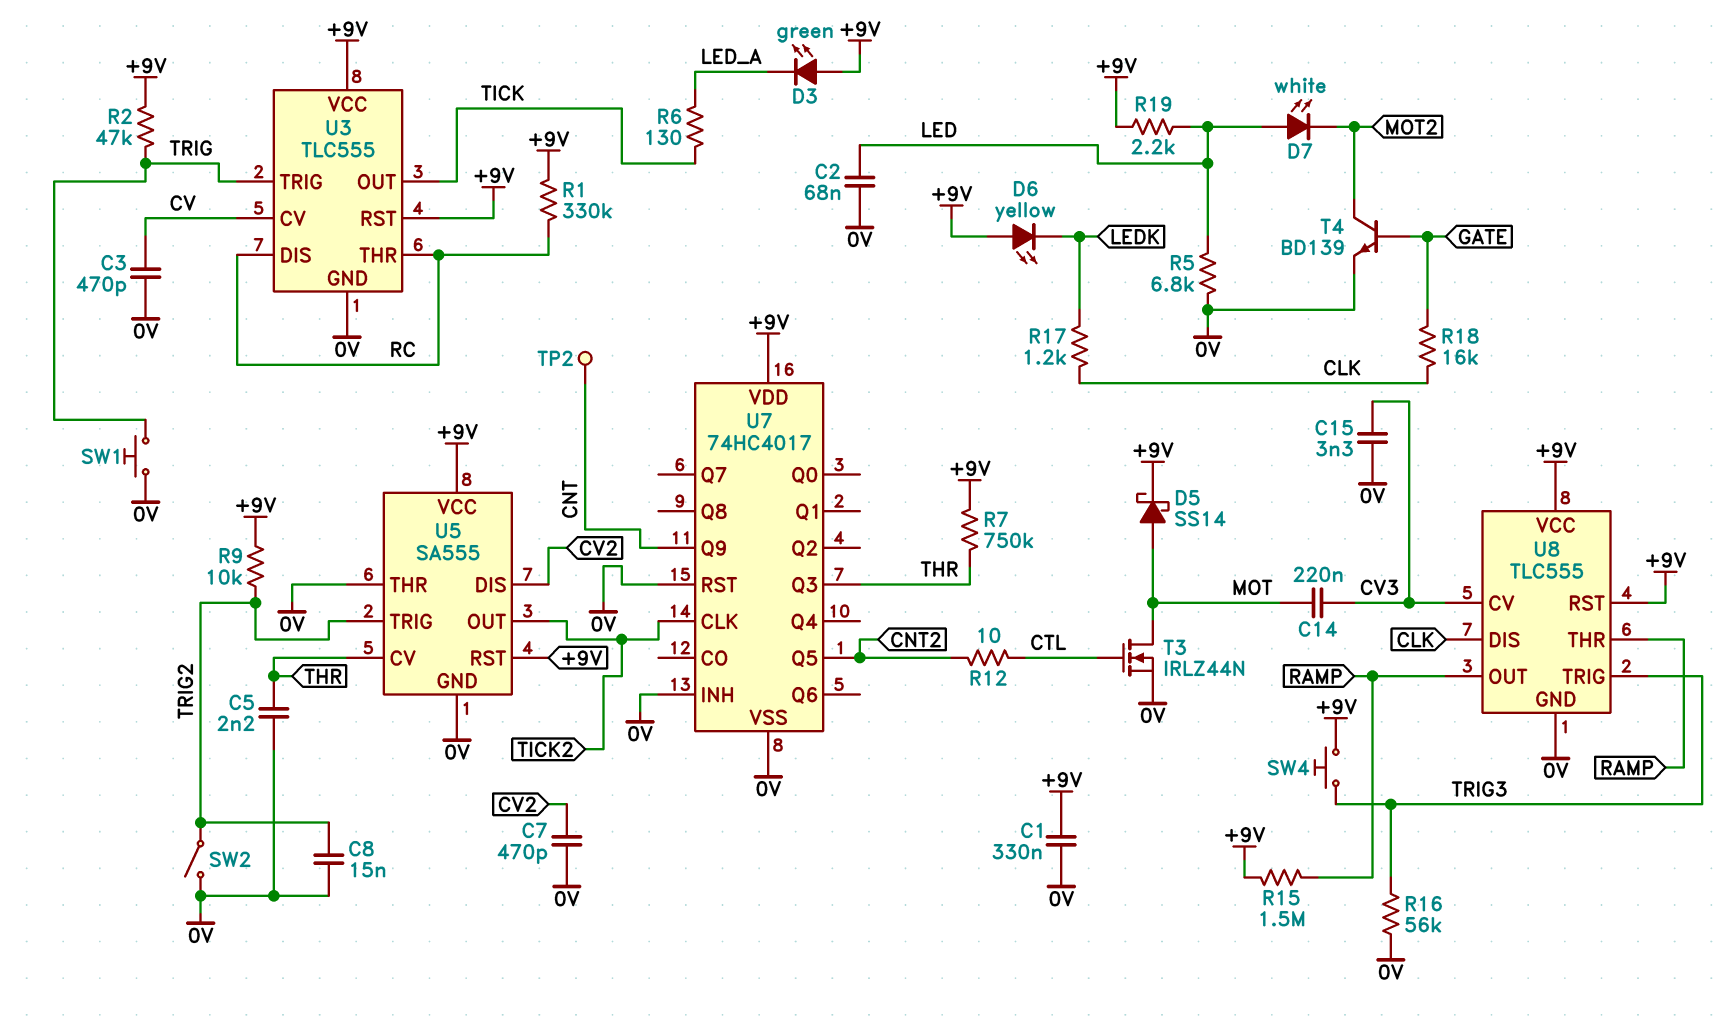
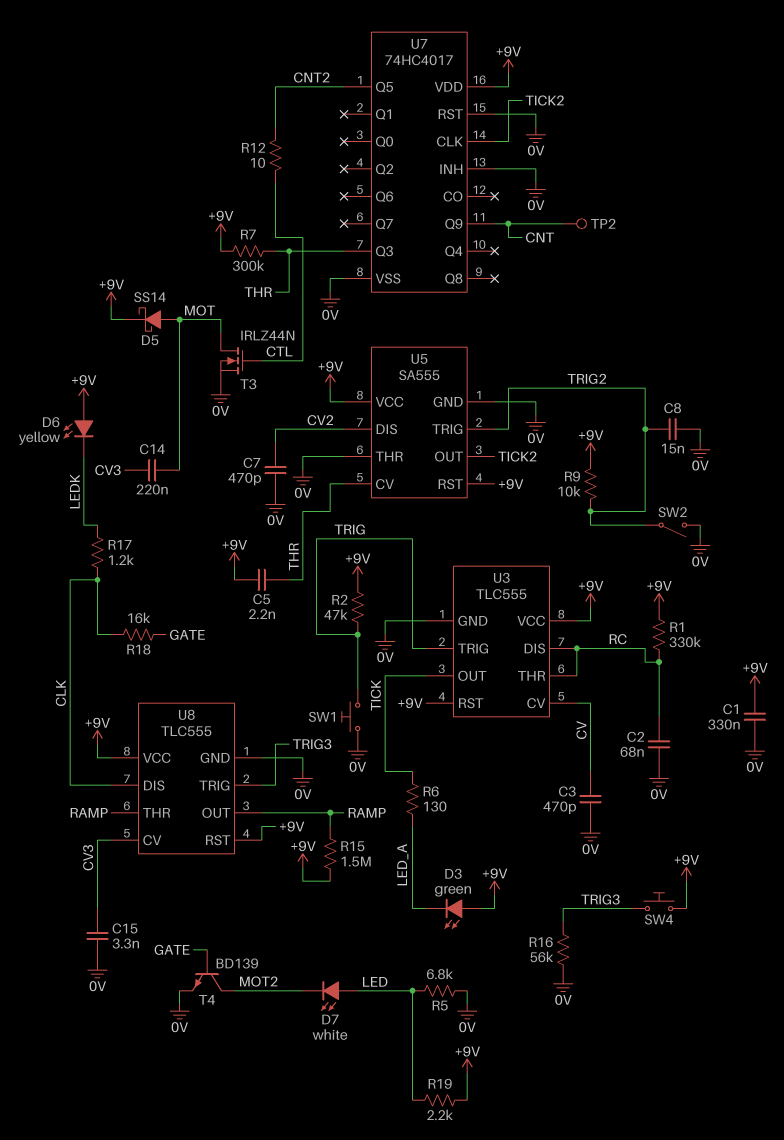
C2: 68nF (0V, LED) -> 68nF (0V, RC)
C5: 2.2nF (0V, THR) -> 2.2nF (+9V, THR)
R7: 750k (+9V, THR) -> 300k (+9V, THR)

